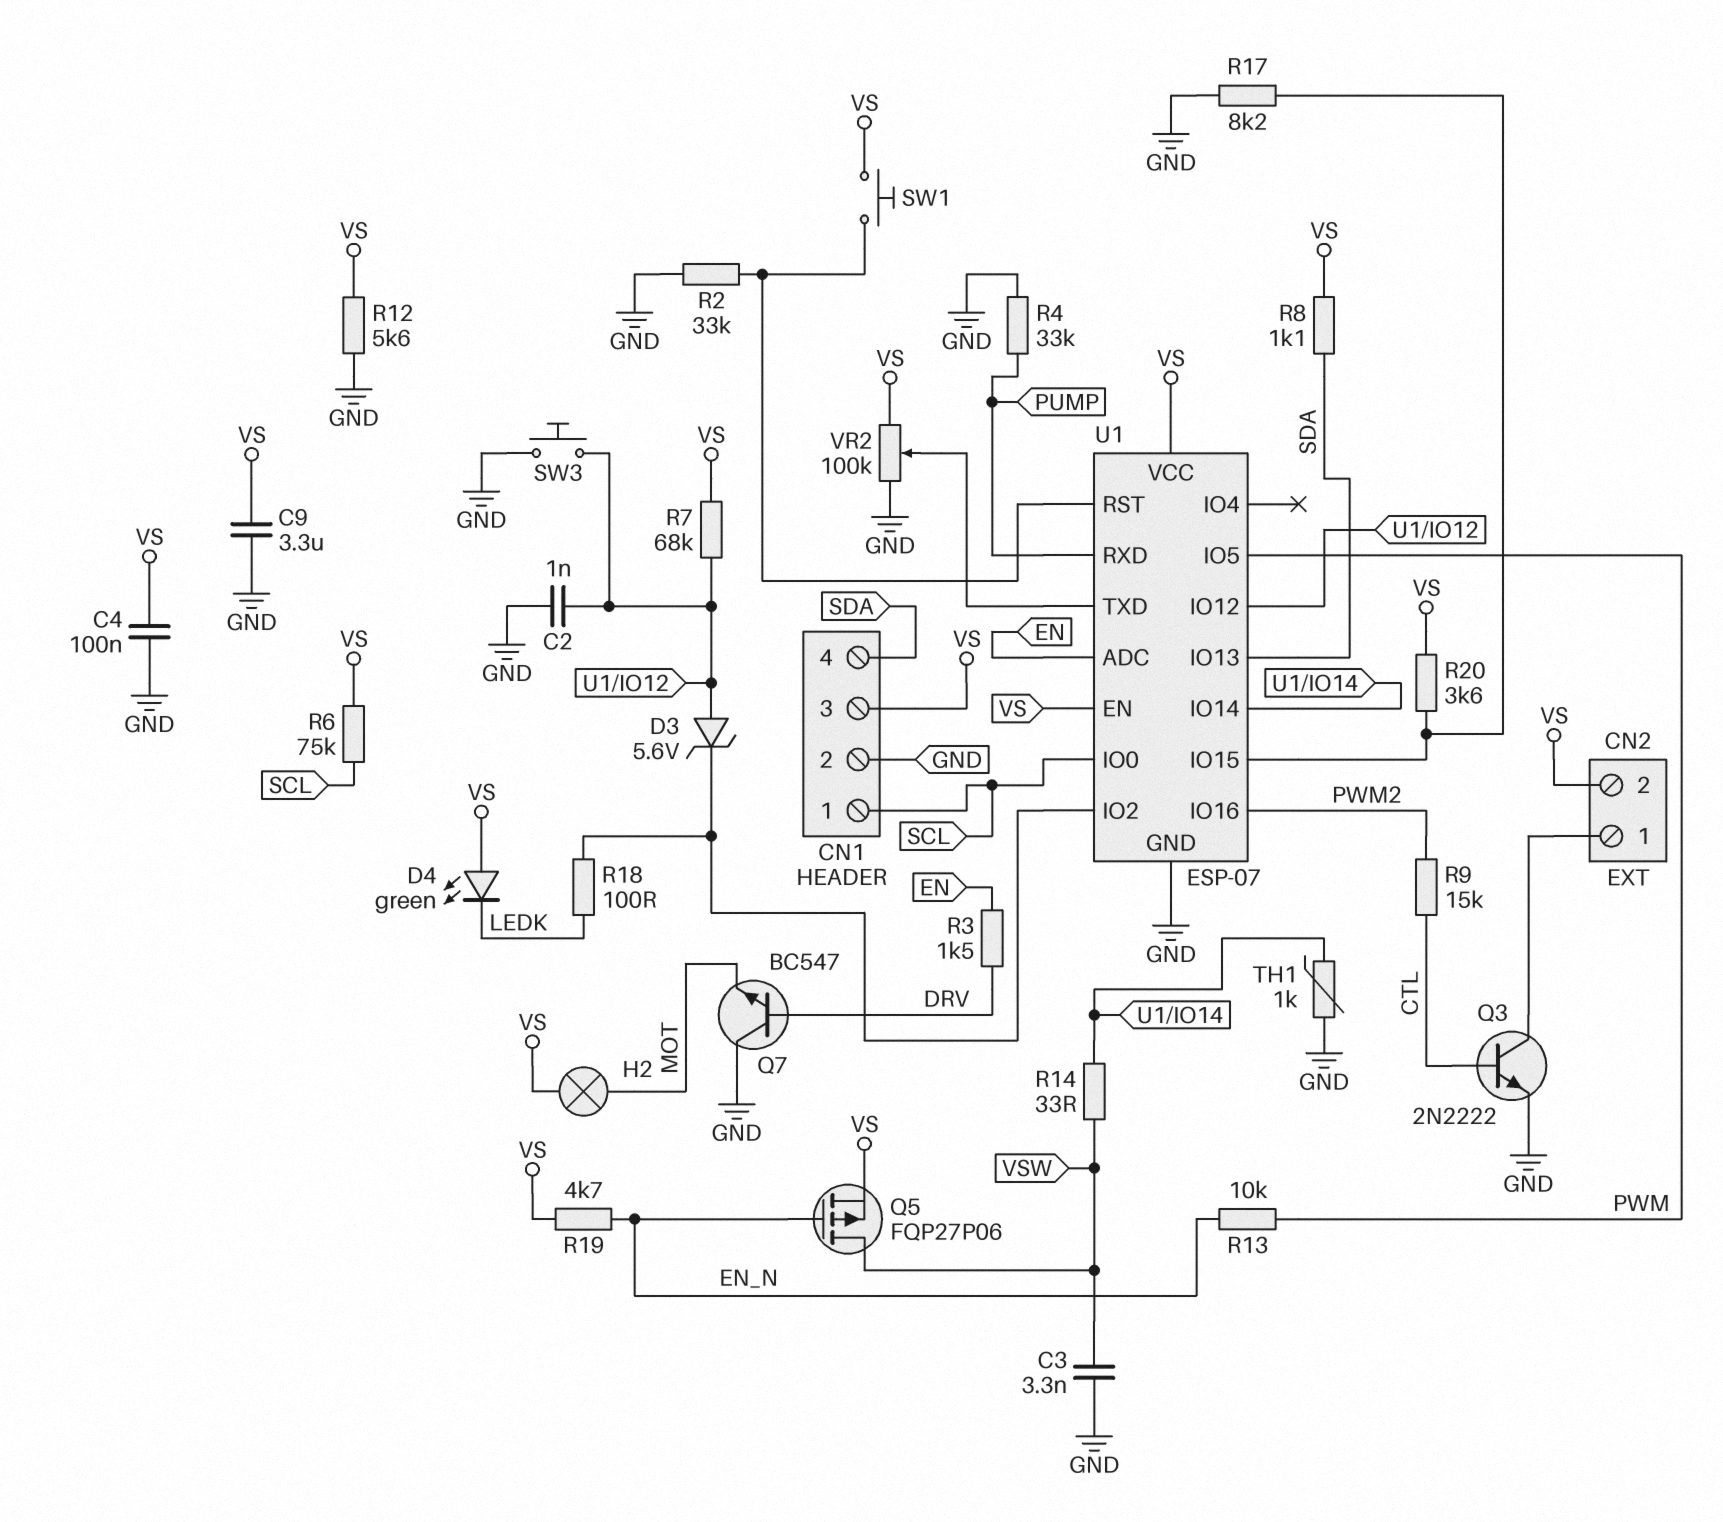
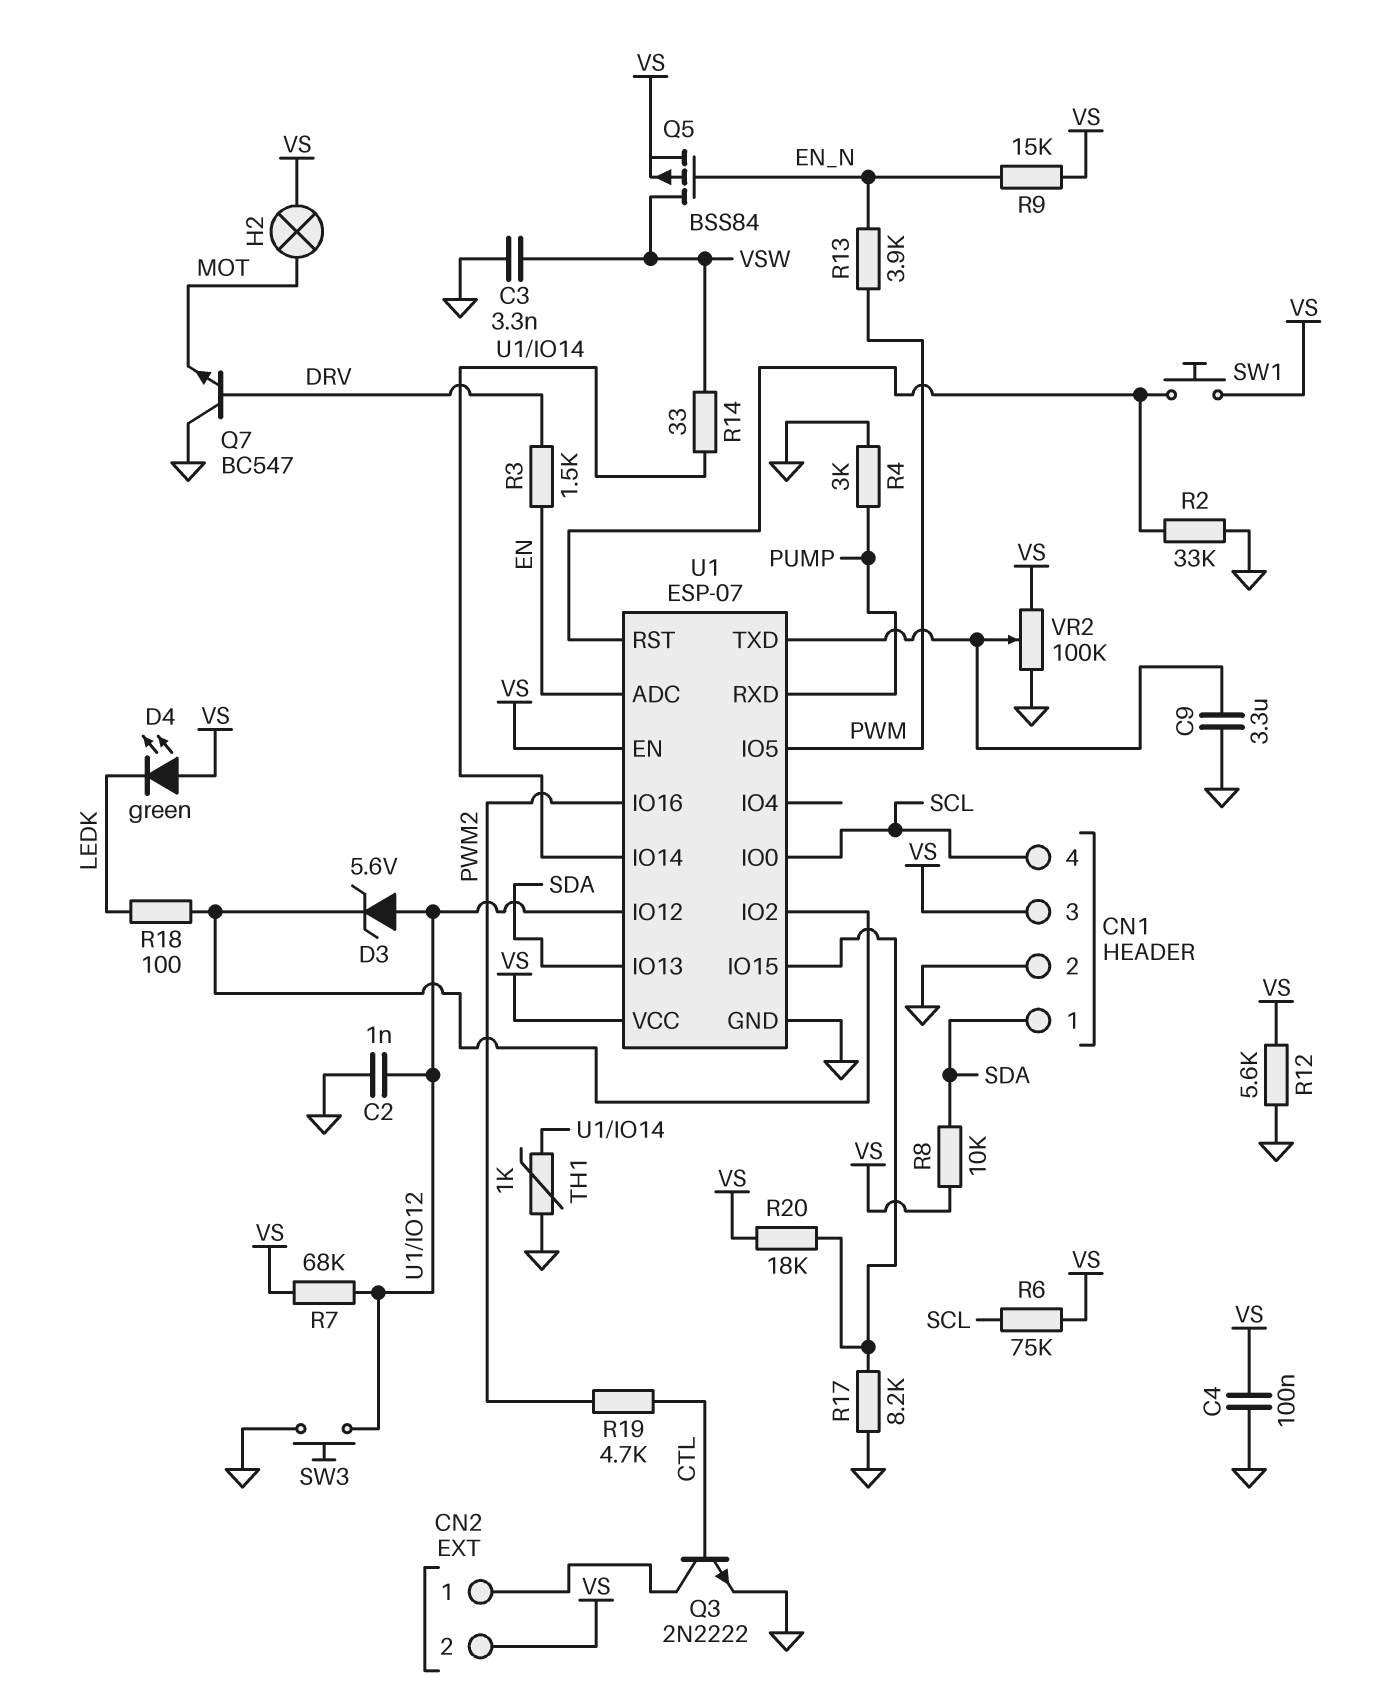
C9: 3.3uF (GND, VS) -> 3.3uF (GND, U1/TXD)
CN1 pin 1: SCL -> SDA
CN1 pin 4: SDA -> SCL
Q5: PMOS FQP27P06 (G EN_N, D VSW, S VS) -> PMOS BSS84 (G EN_N, D VSW, S VS)
R4: 33k (GND, PUMP) -> 3k (GND, PUMP)
R8: 1.1k (SDA, VS) -> 10k (SDA, VS)
R9: 15k (CTL, PWM2) -> 15k (EN_N, VS)
R13: 10k (EN_N, PWM) -> 3.9k (EN_N, PWM)
R19: 4.7k (EN_N, VS) -> 4.7k (CTL, PWM2)
R20: 3.6k (U1/IO15, VS) -> 18k (U1/IO15, VS)

